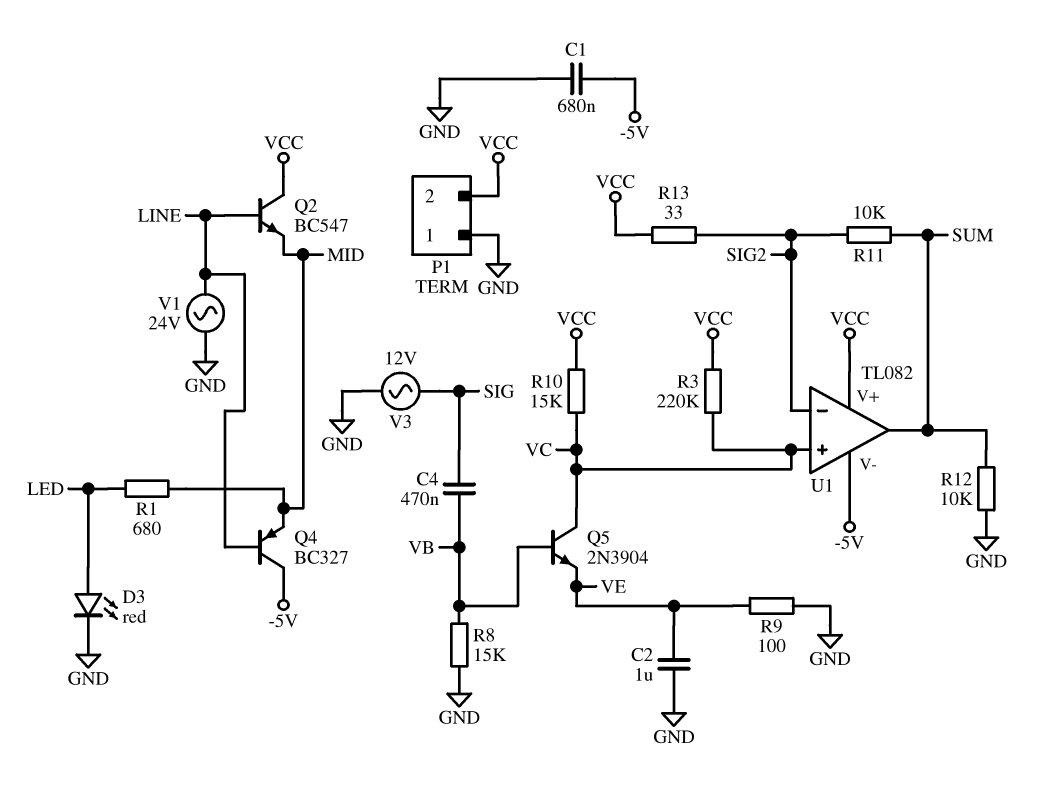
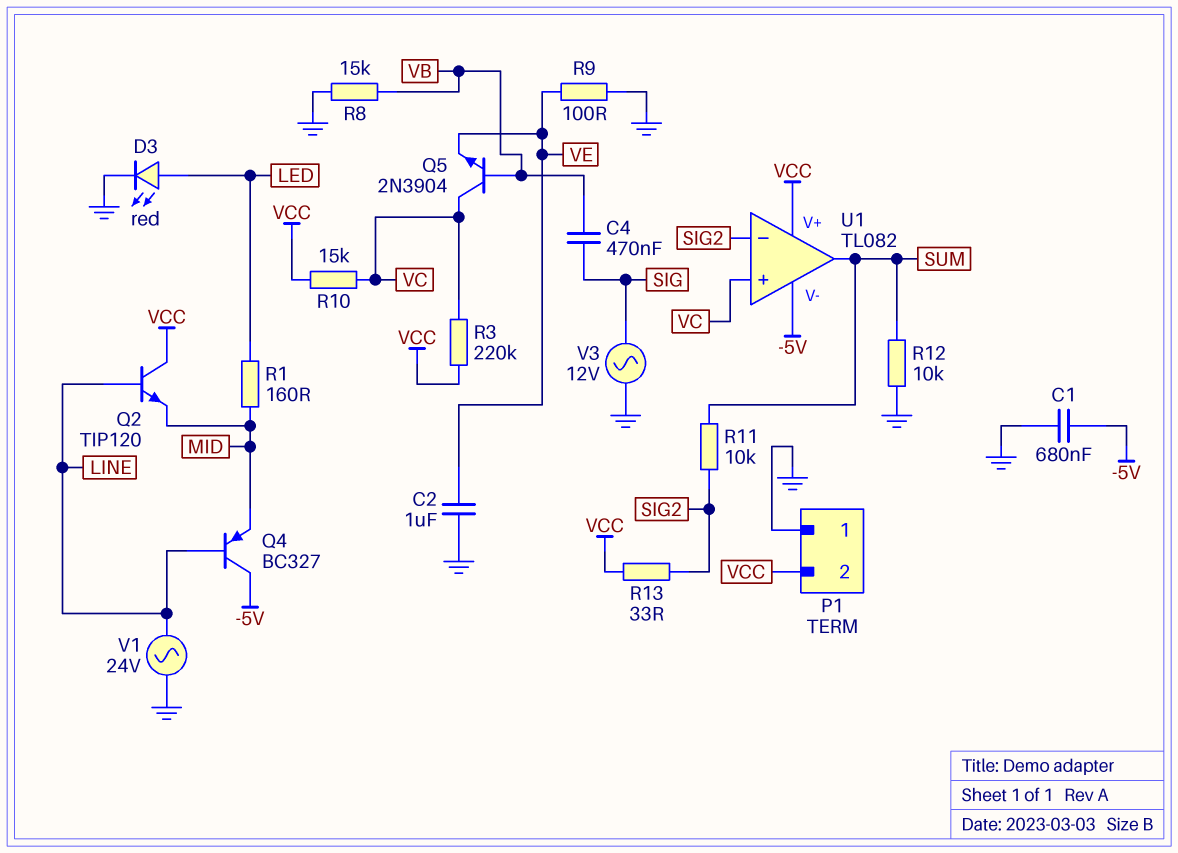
Q2: NPN BC547 (B LINE, C VCC, E MID) -> NPN TIP120 (B LINE, C VCC, E MID)
R1: 680 (LED, MID) -> 160 (LED, MID)

